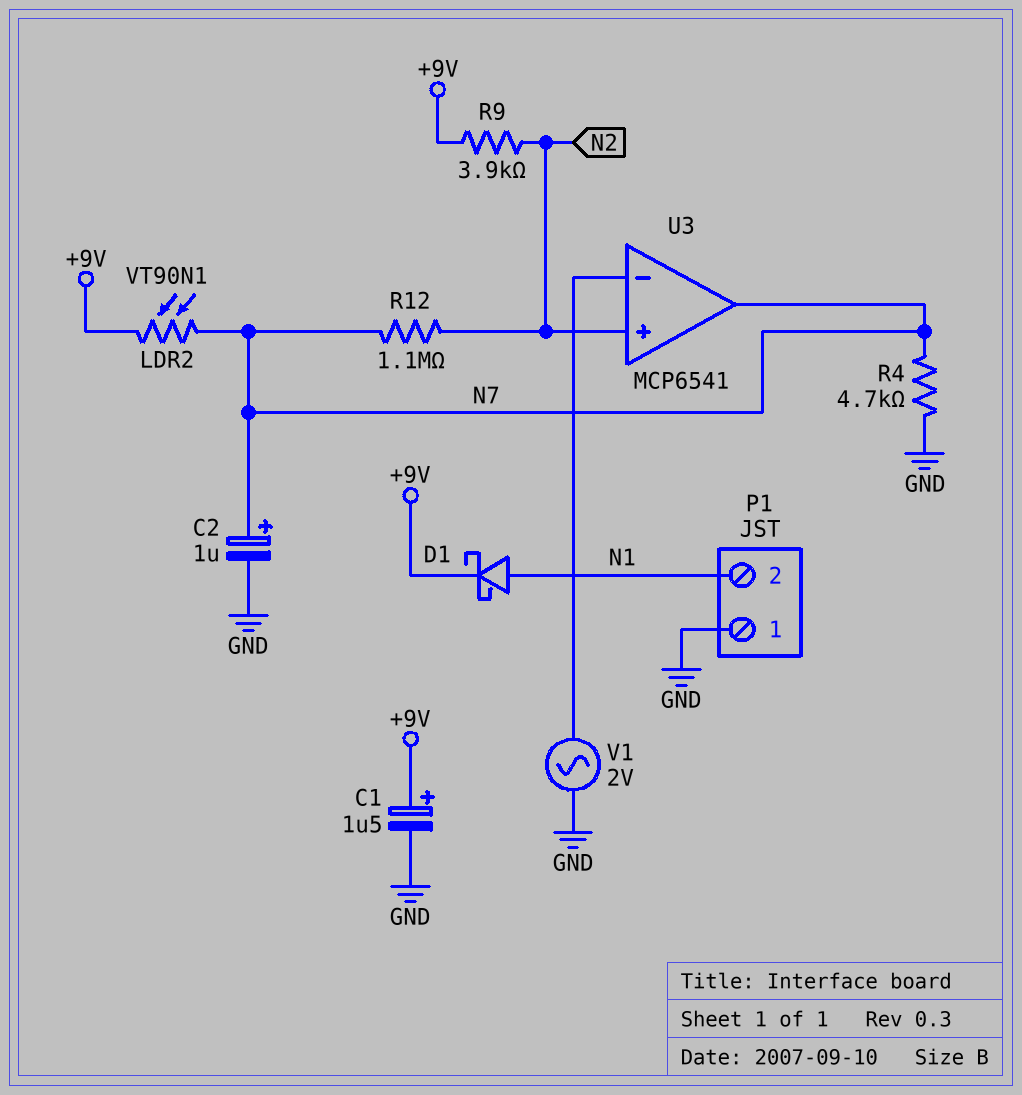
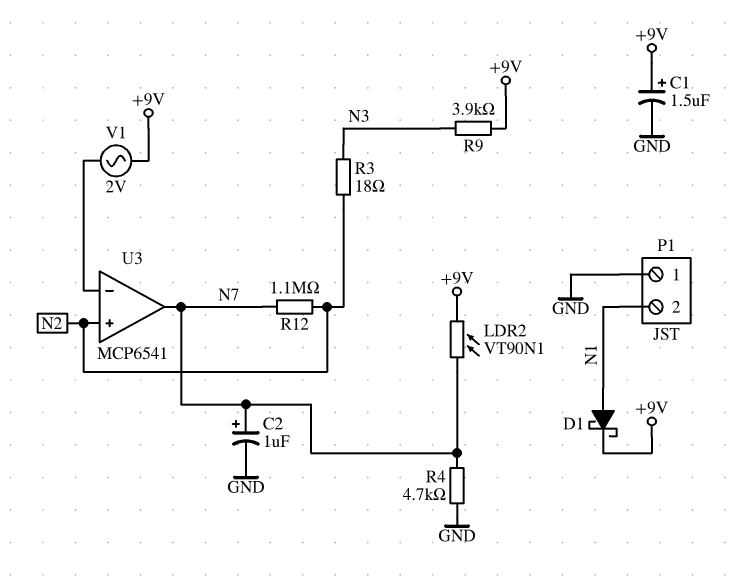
R3: none -> 18 (N2, N3)
R9: 3.9k (+9V, N2) -> 3.9k (+9V, N3)
V1: AC 2V (GND, U3/in-) -> AC 2V (+9V, U3/in-)

